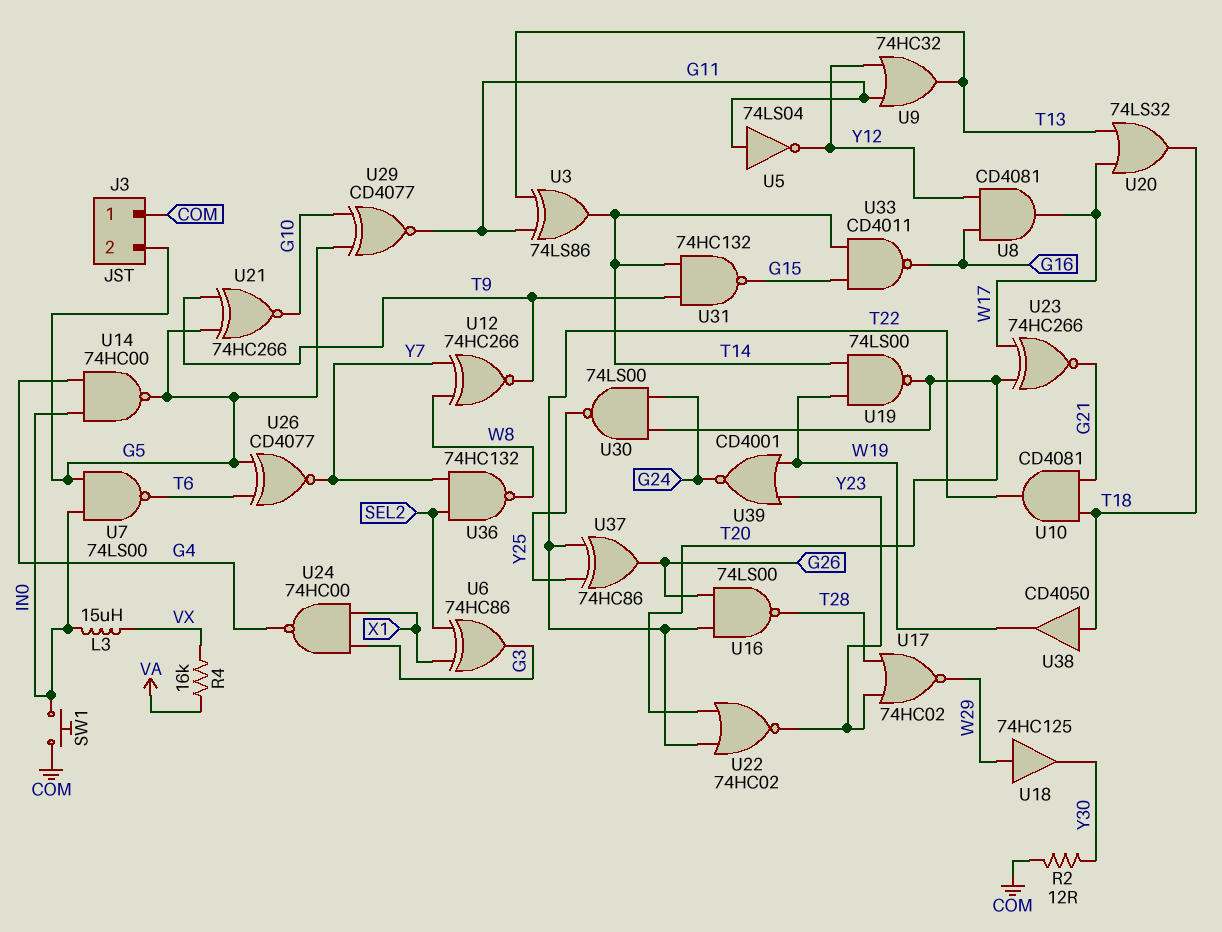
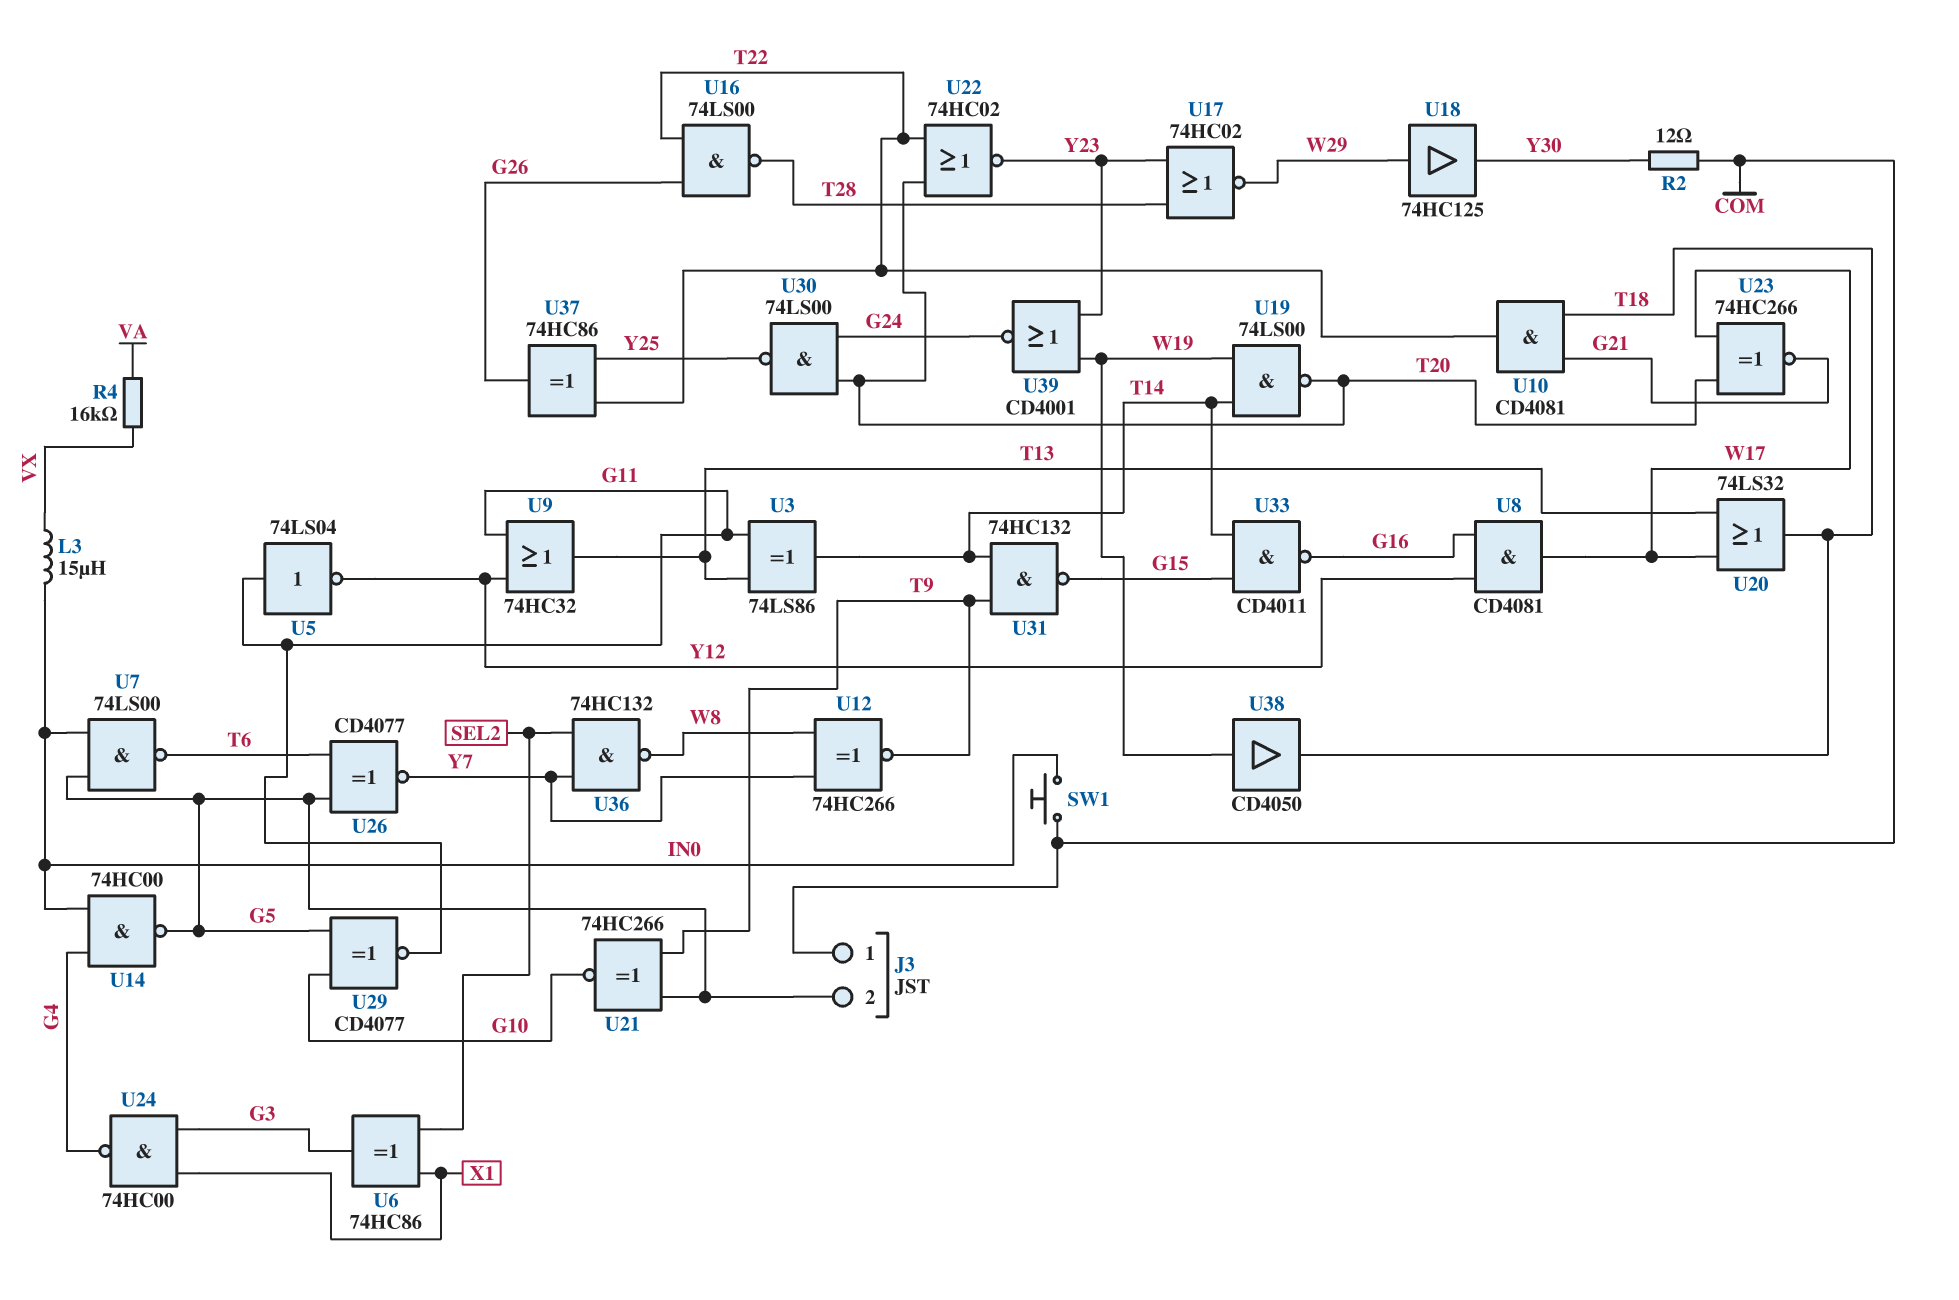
U38: buffer CD4050 (in T18, out W19) -> buffer CD4050 (in W19, out T18)

